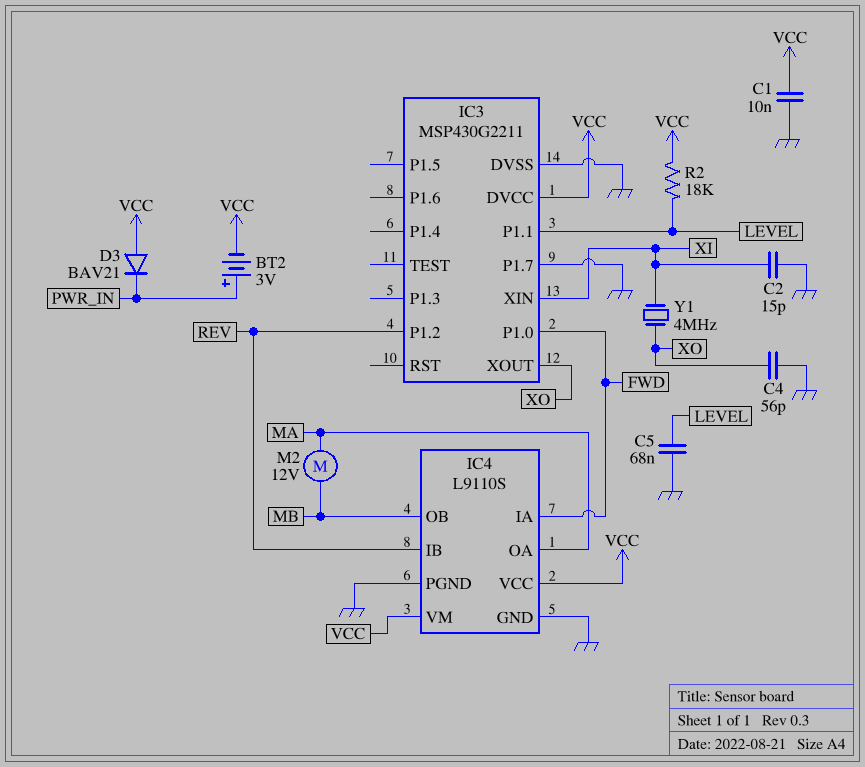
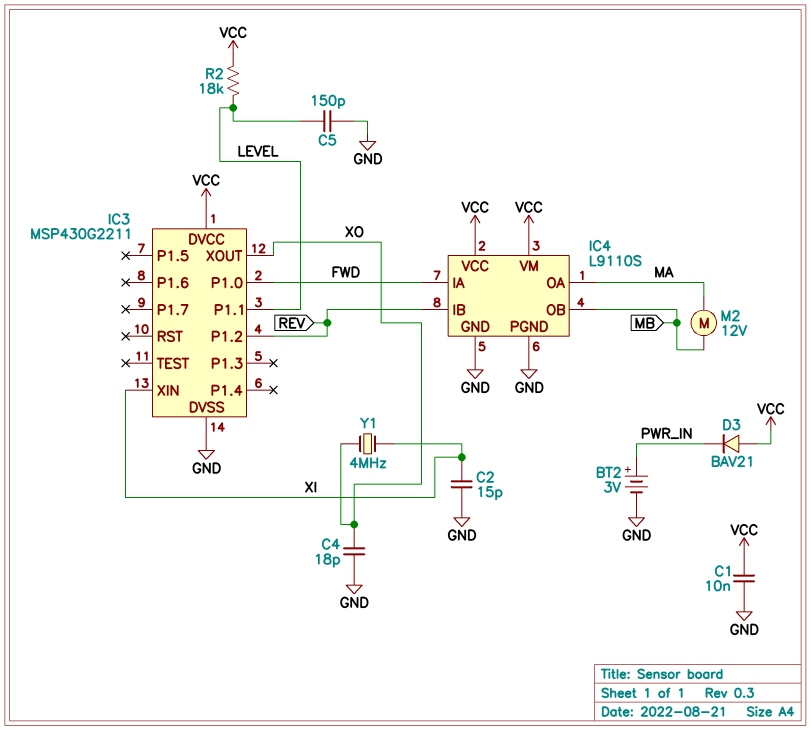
BT2: 3V (plus PWR_IN, minus VCC) -> 3V (plus PWR_IN, minus GND)
C4: 56pF (GND, XO) -> 18pF (GND, XO)
C5: 68nF (GND, LEVEL) -> 150pF (GND, LEVEL)
IC3 pin P1.7: GND -> none

